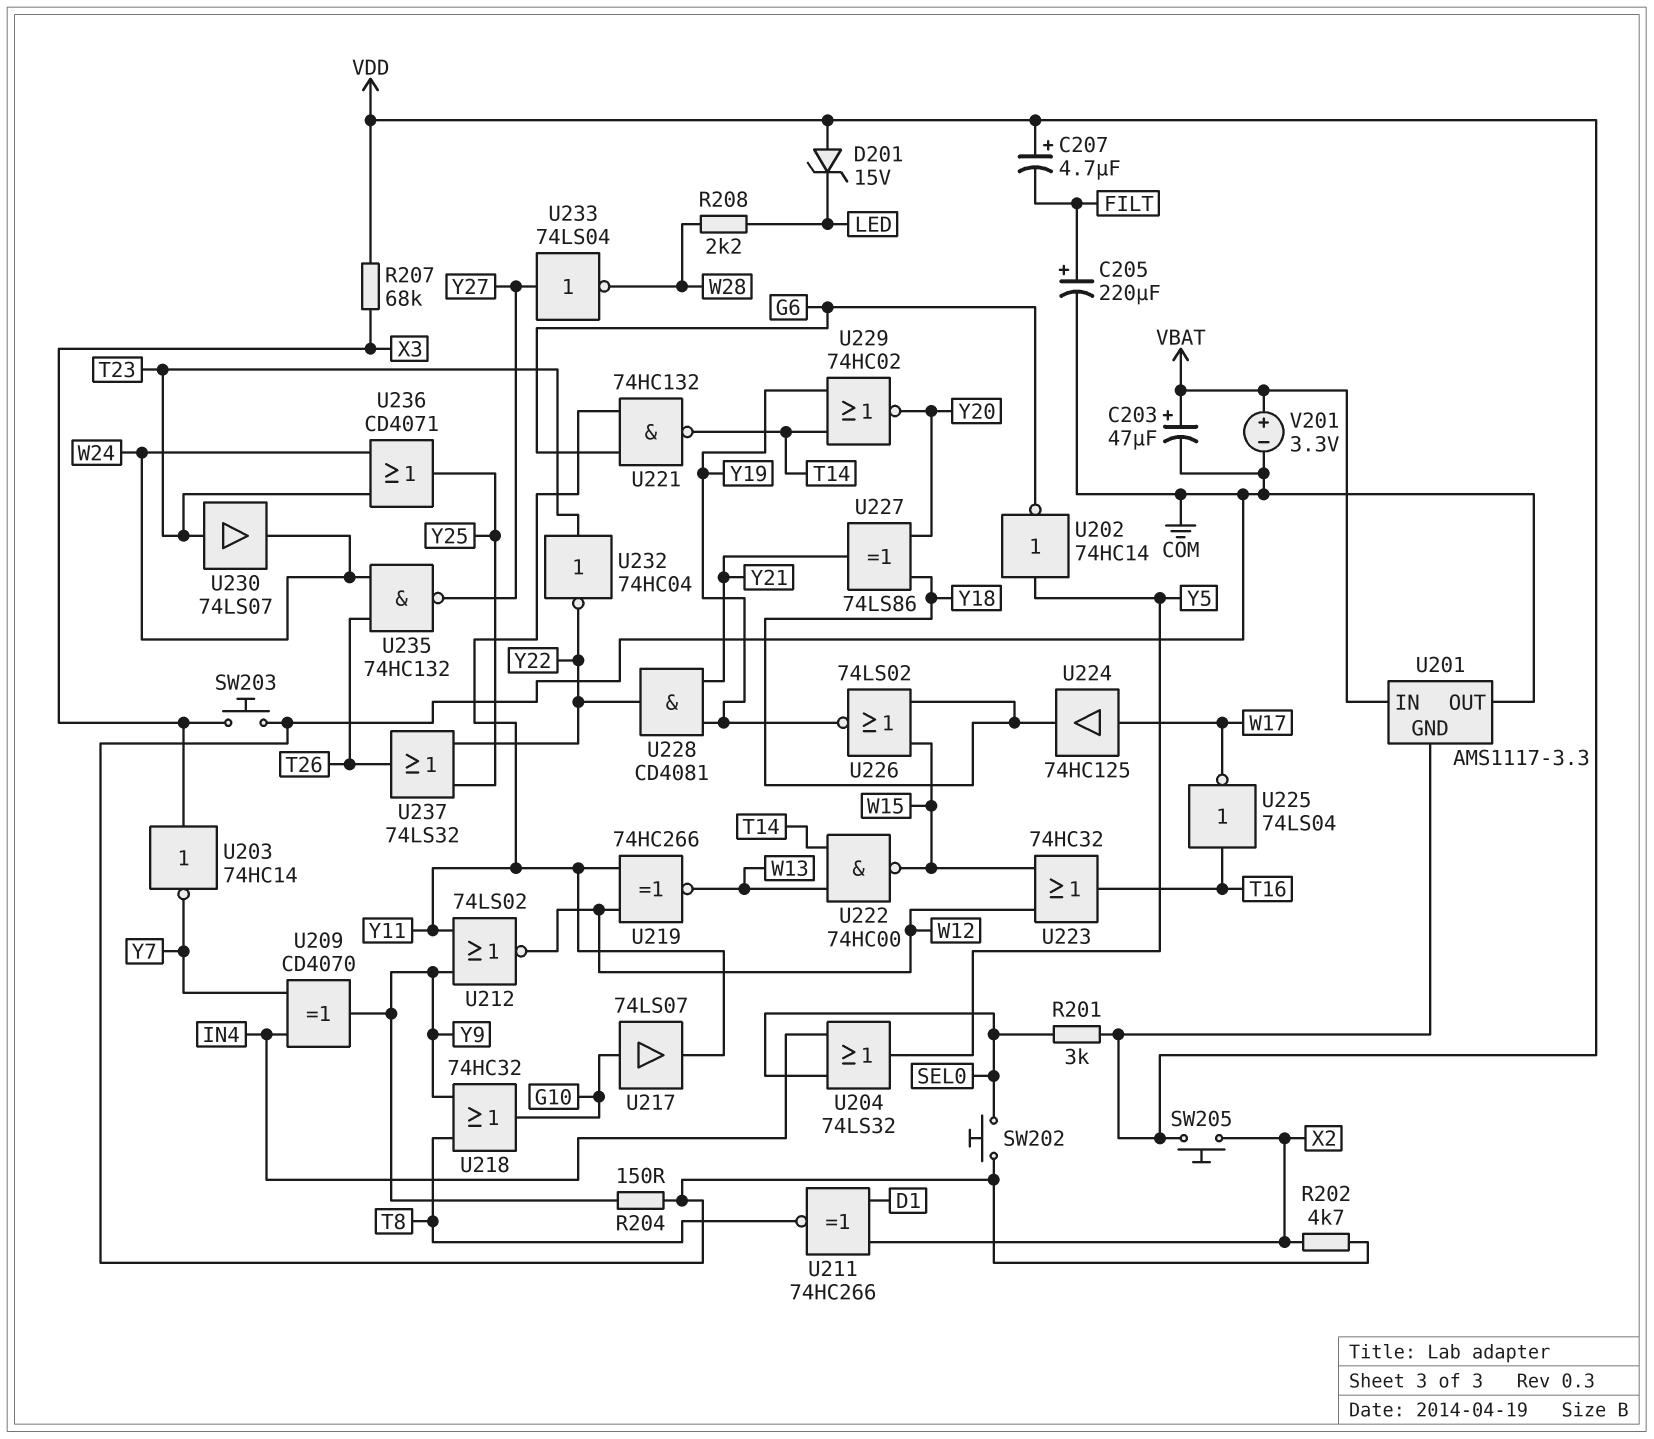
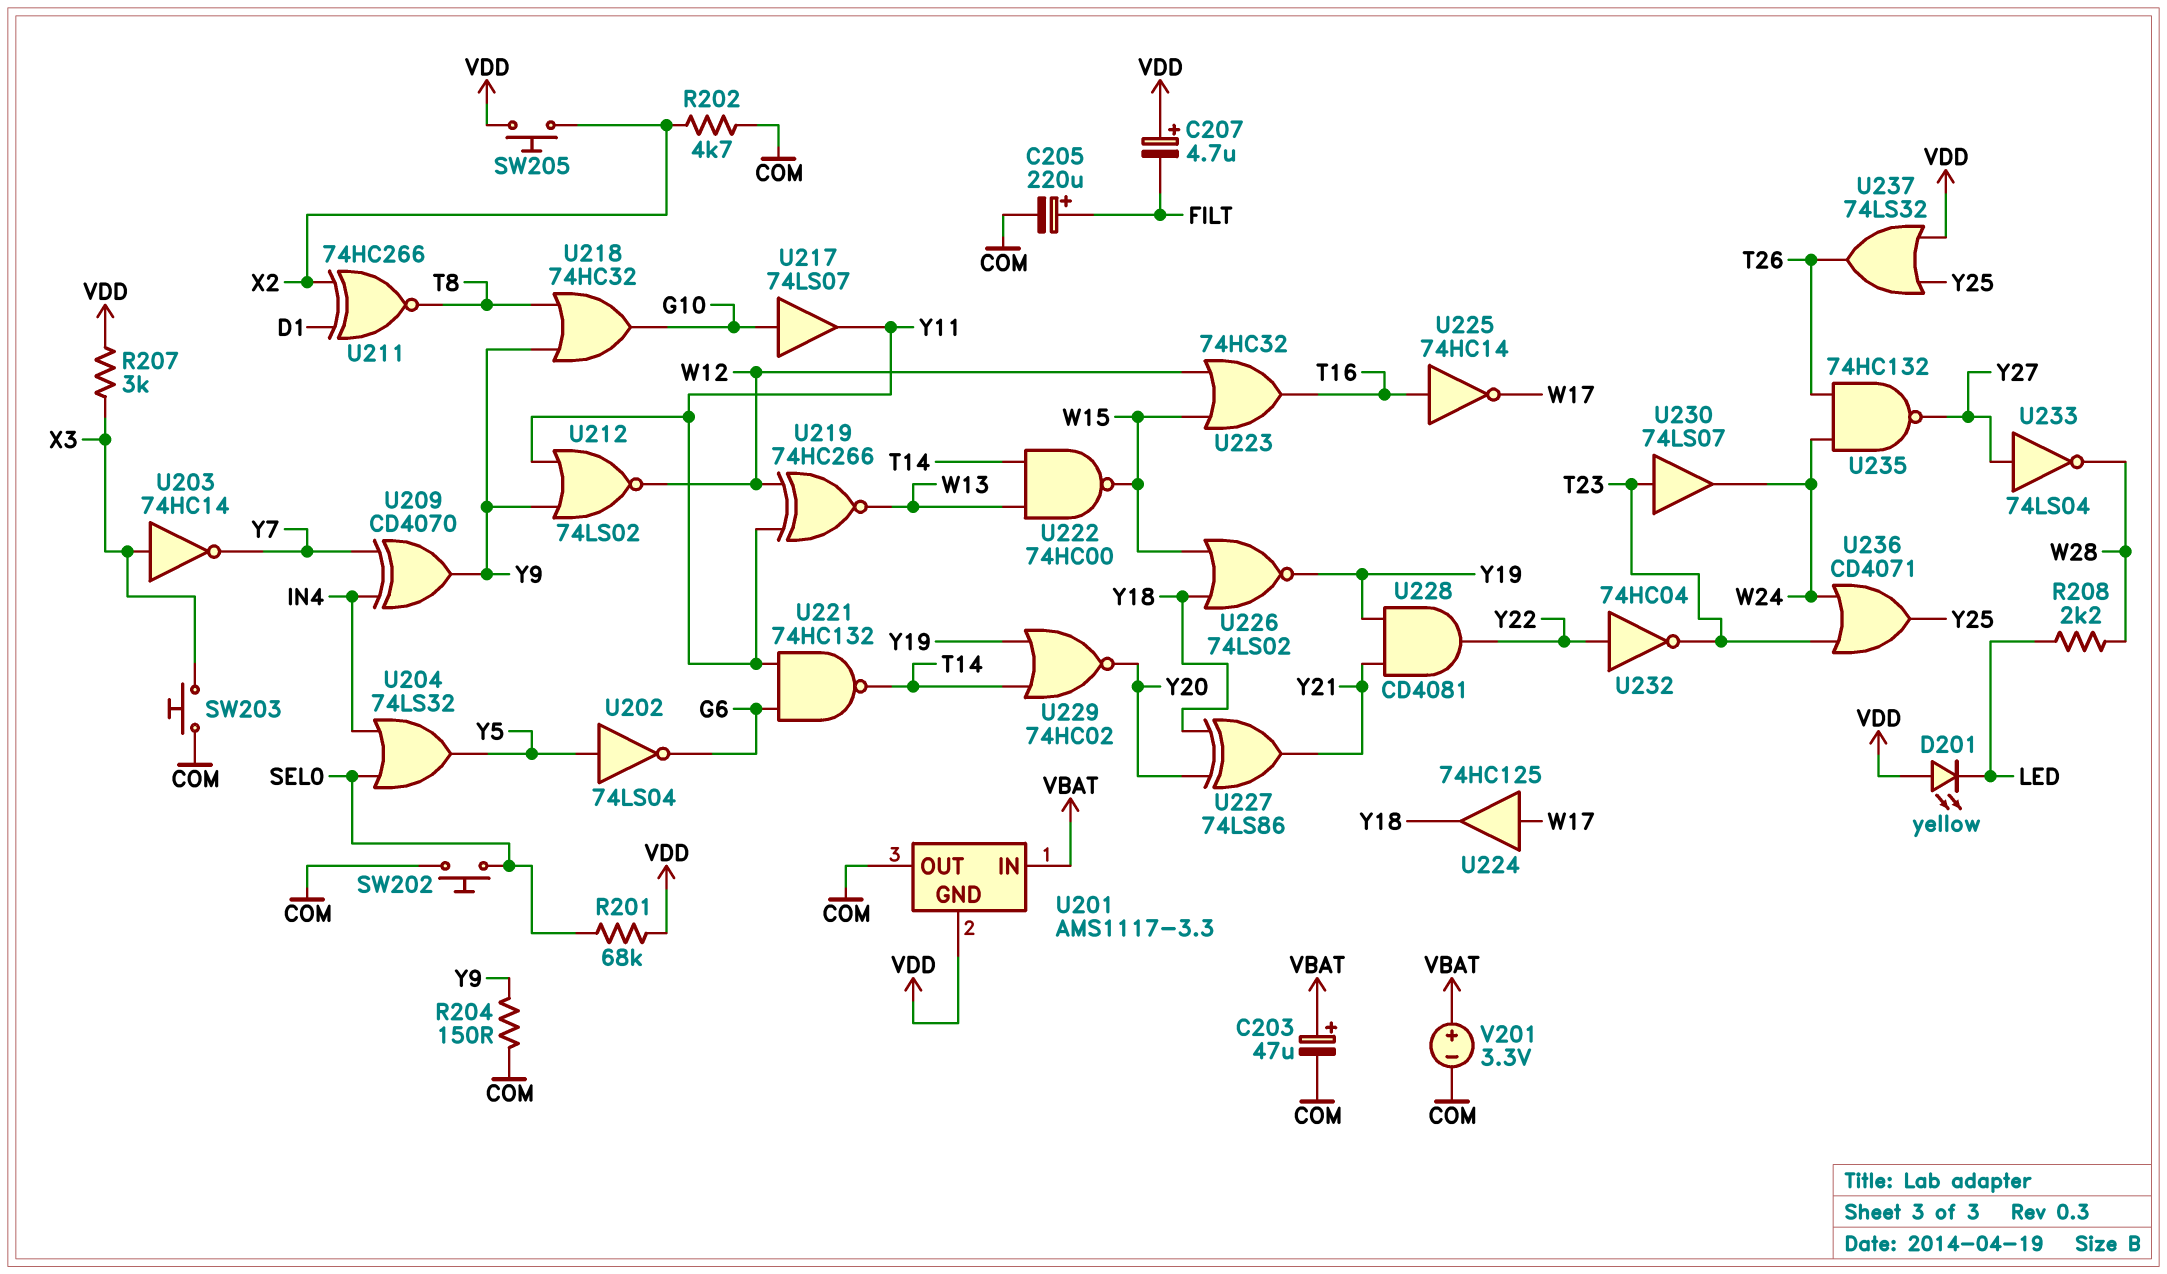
D201: zener 15V (A VDD, K LED) -> LED yellow (A VDD, K LED)
R201: 3k (SEL0, VDD) -> 68k (SEL0, VDD)
R207: 68k (VDD, X3) -> 3k (VDD, X3)
U202: NOT 74HC14 (in Y5, out G6) -> NOT 74LS04 (in Y5, out G6)
U225: NOT 74LS04 (in T16, out W17) -> NOT 74HC14 (in T16, out W17)
U232: NOT 74HC04 (in T23, out Y22) -> NOT 74HC04 (in Y22, out T23)
U237: OR 74LS32 (in Y22, in Y25, out T26) -> OR 74LS32 (in VDD, in Y25, out T26)

